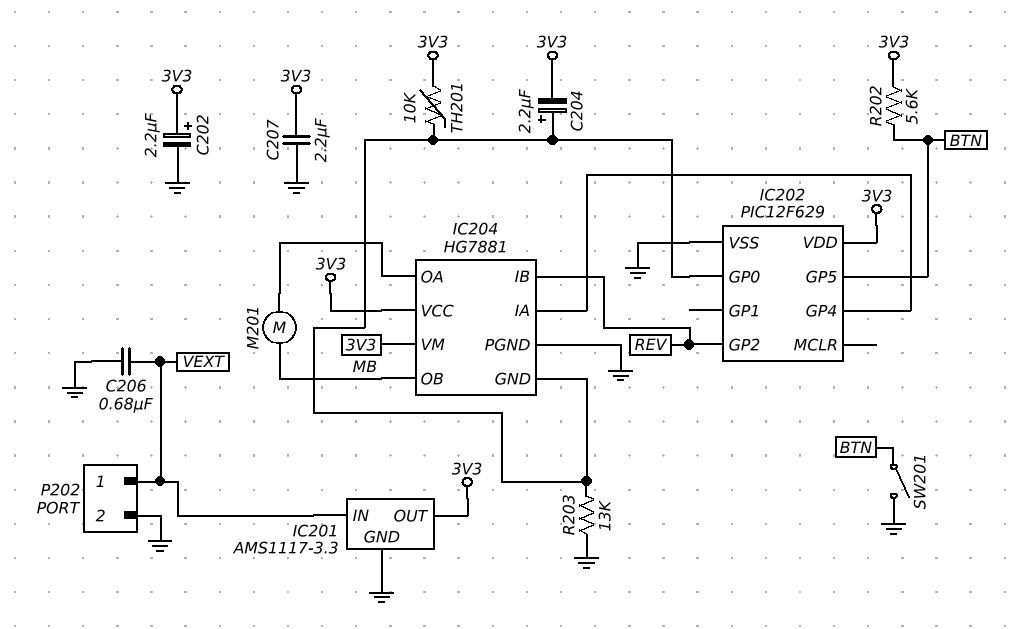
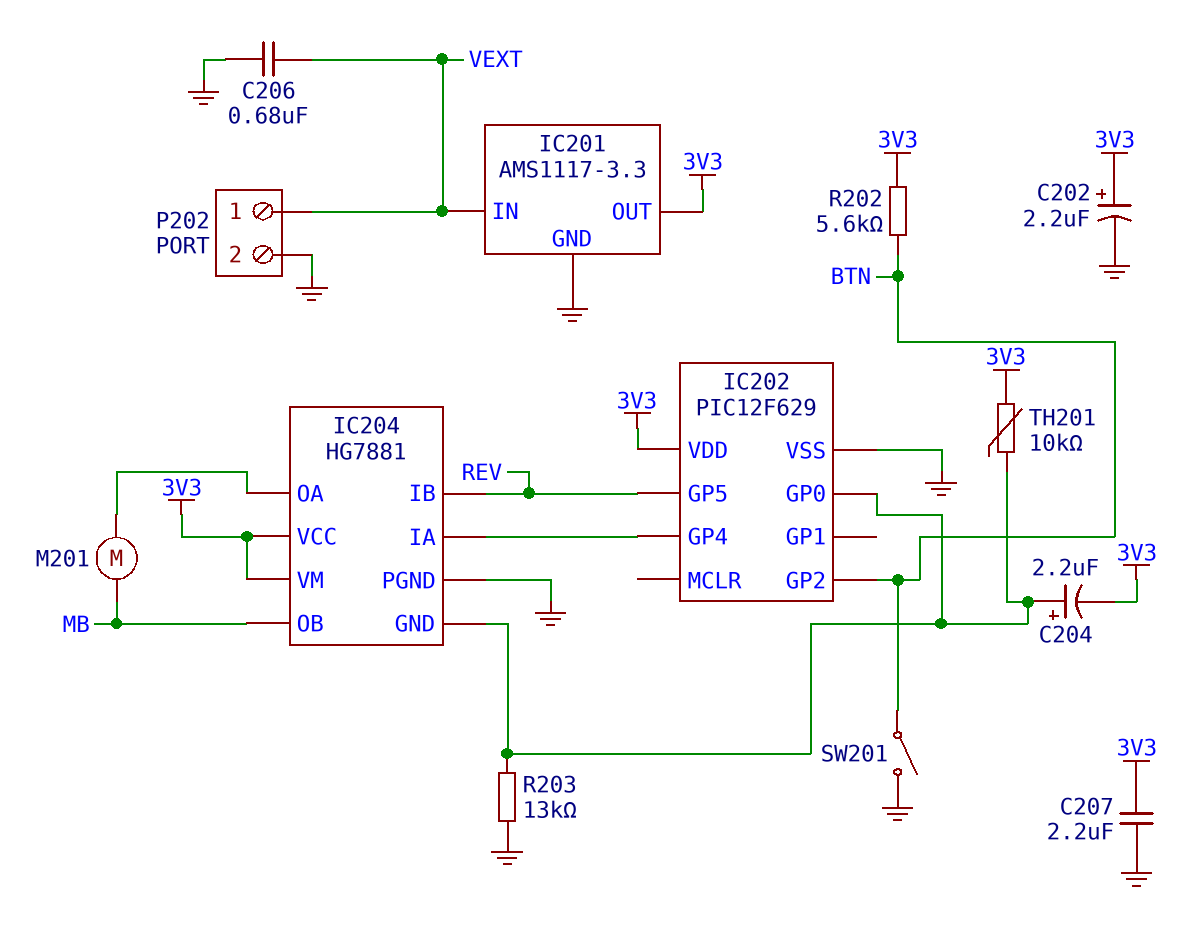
IC202 pin GP2: REV -> BTN
IC202 pin GP5: BTN -> REV

